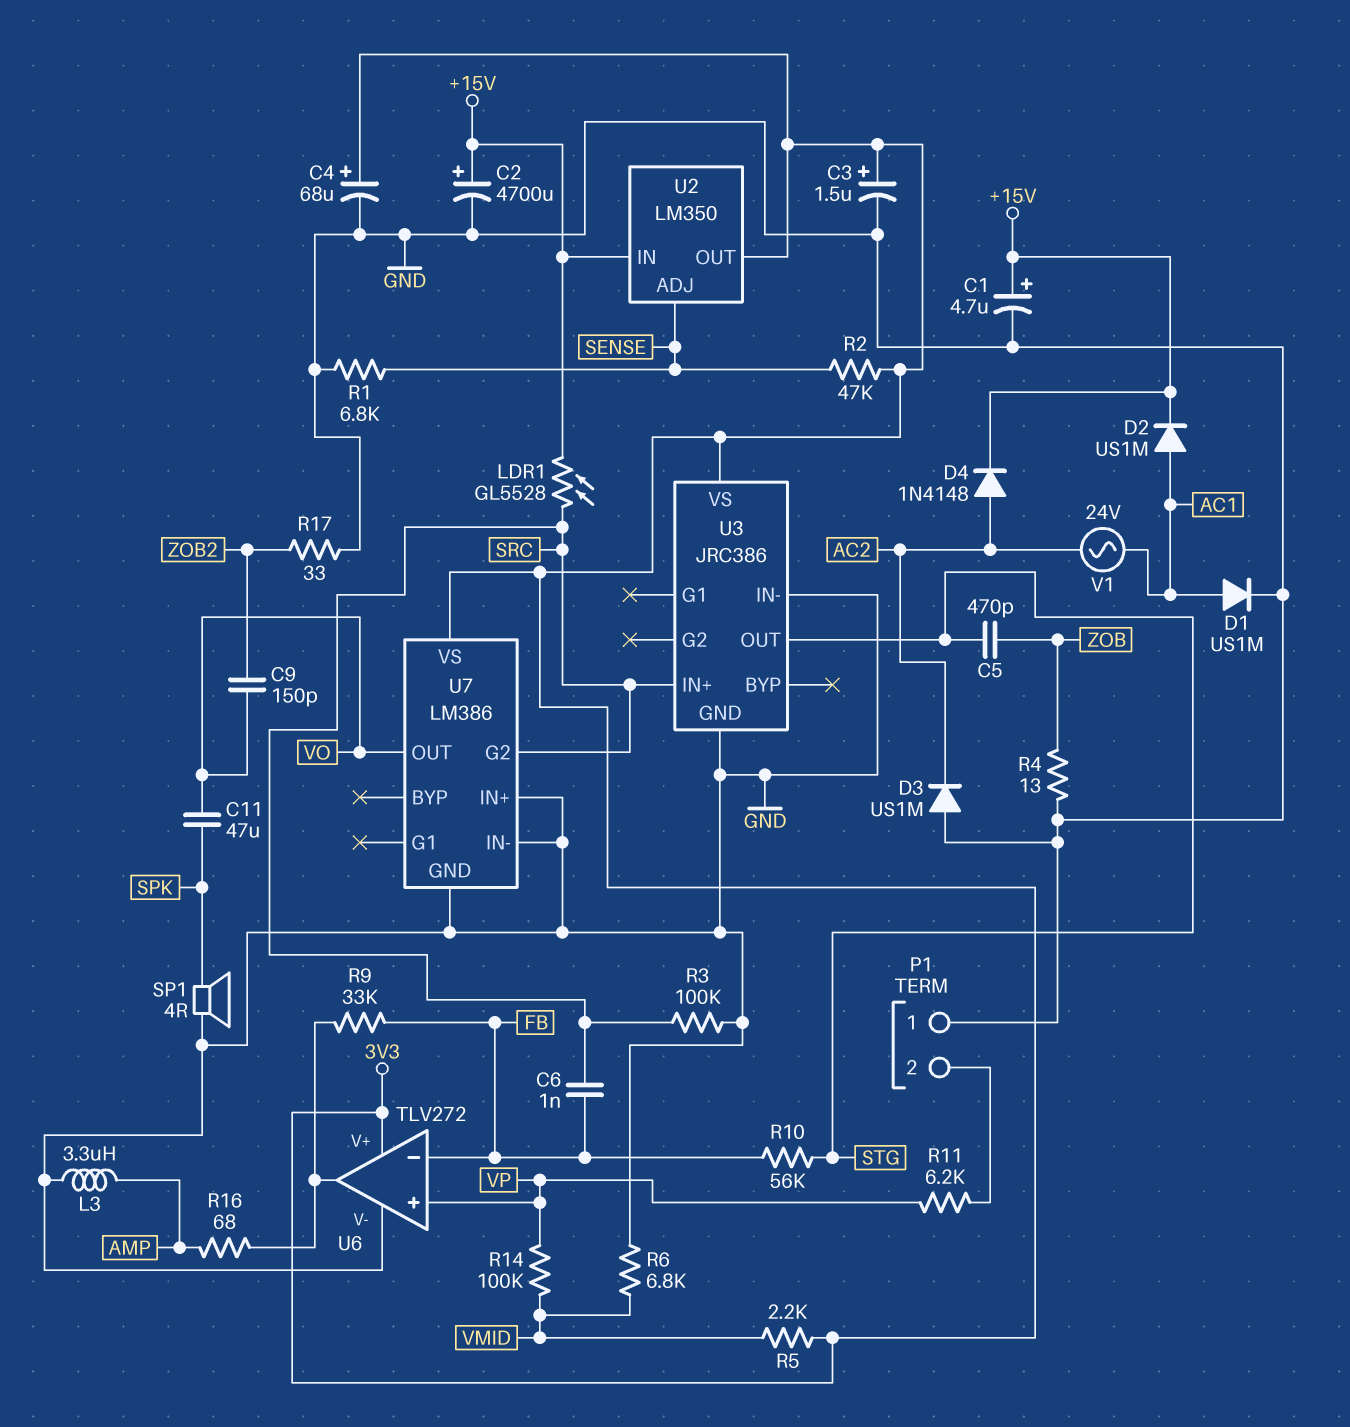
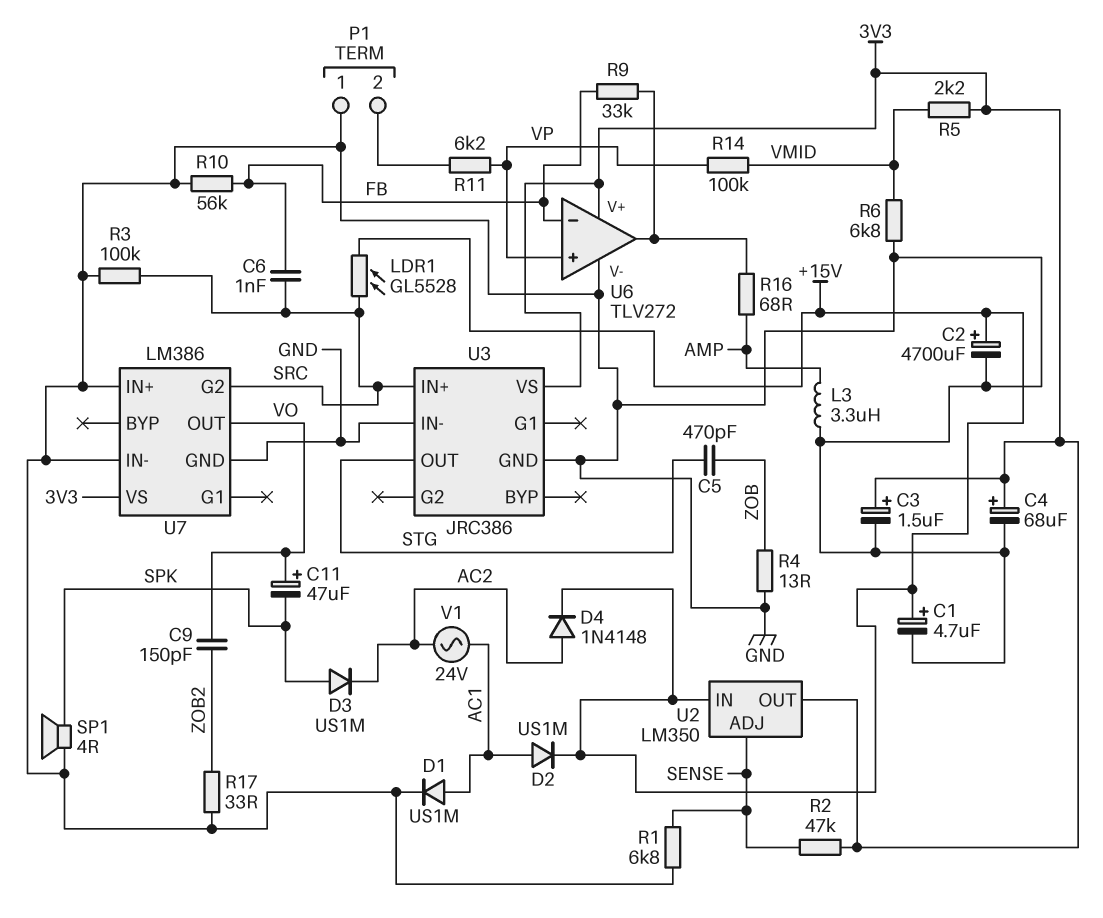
C11: 47uF (SPK, VO) -> 47uF (plus VO, minus SPK)
D3: diode US1M (A GND, K AC2) -> diode US1M (A SPK, K AC2)
R10: 56k (FB, STG) -> 56k (FB, GND)

